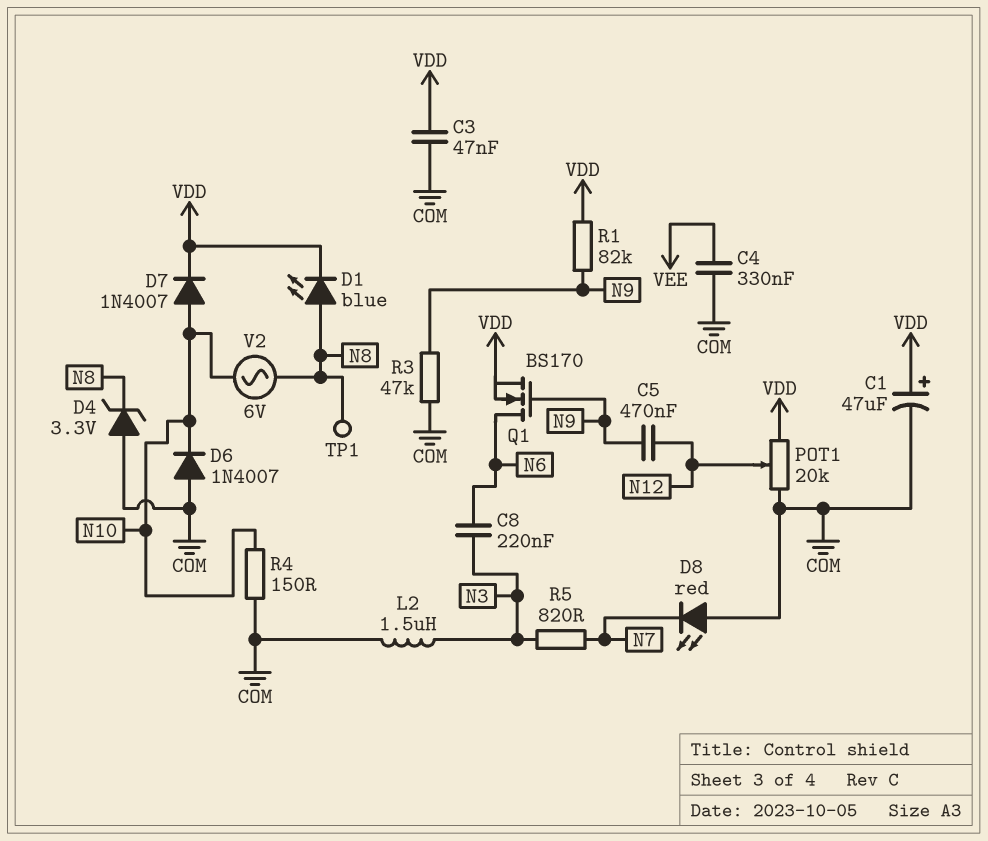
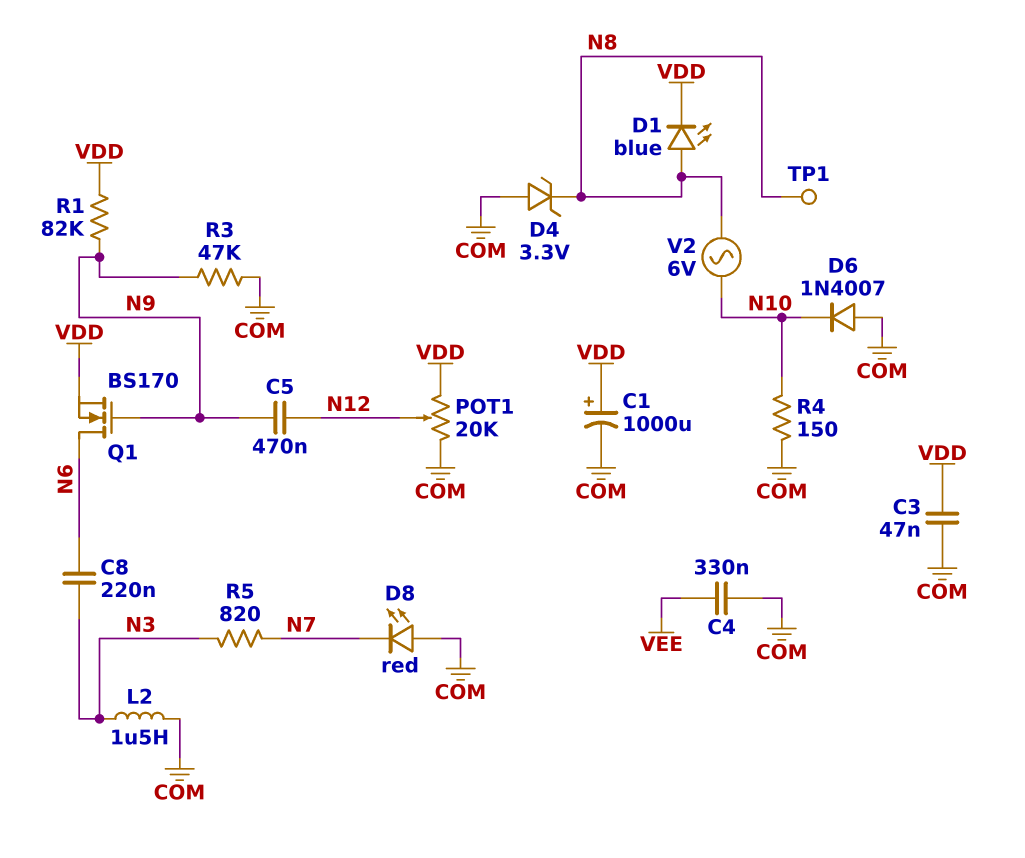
C1: 47uF (plus VDD, minus COM) -> 1000uF (plus VDD, minus COM)
D7: diode 1N4007 (A N10, K VDD) -> none

